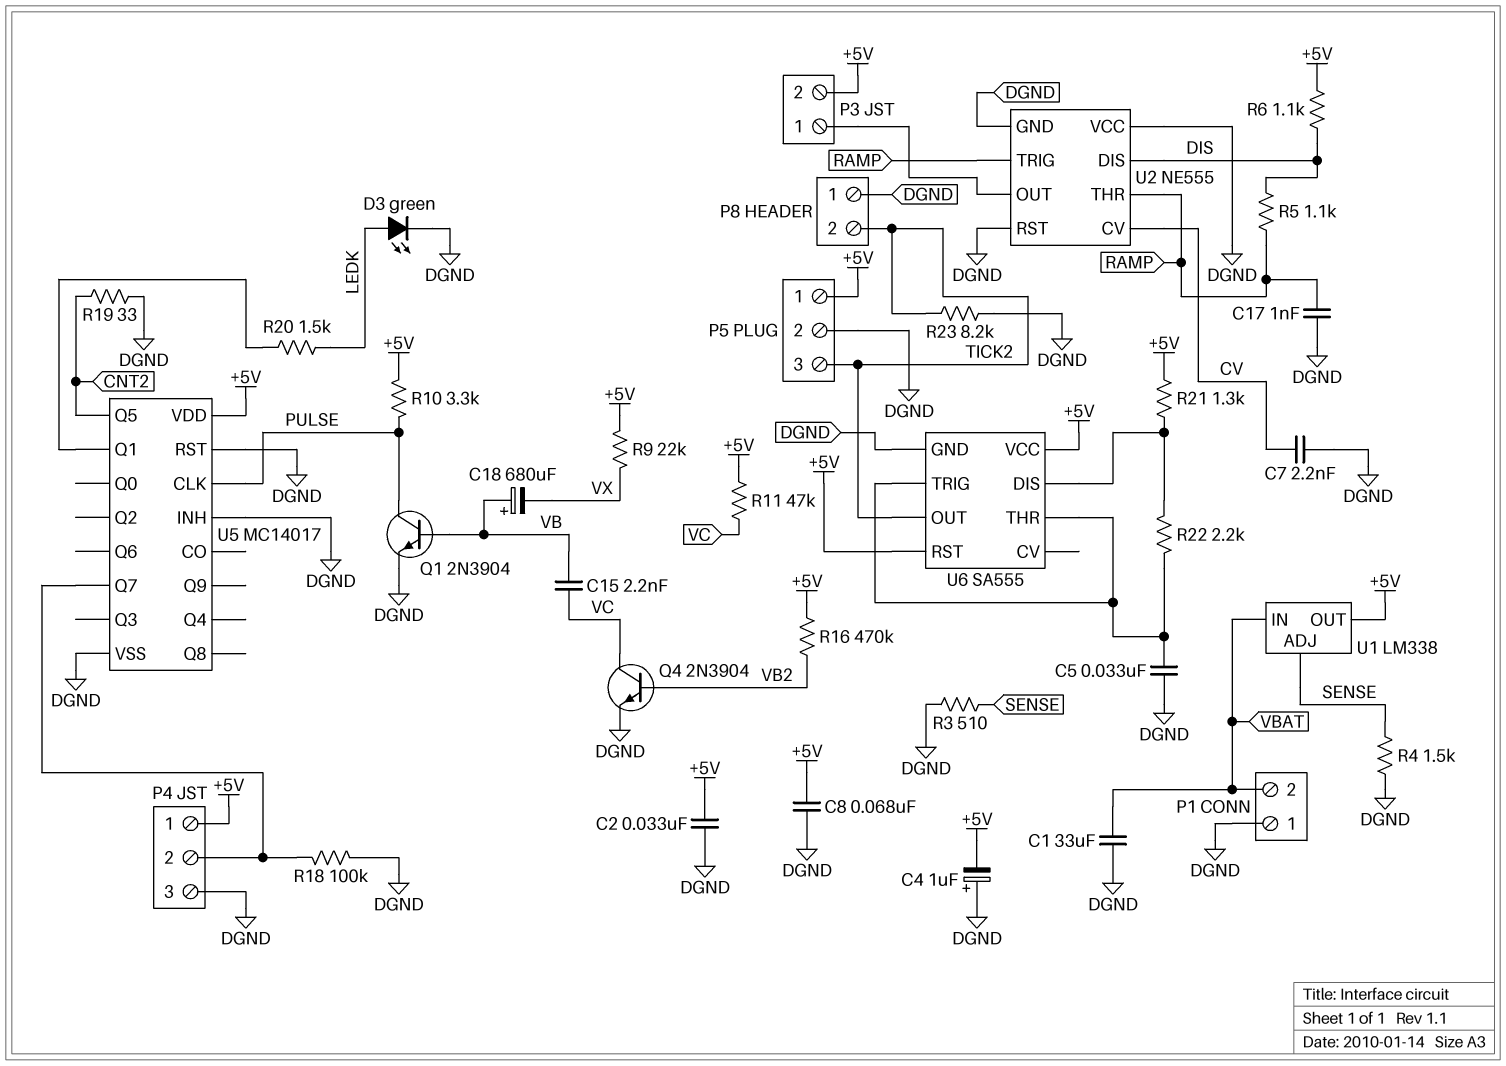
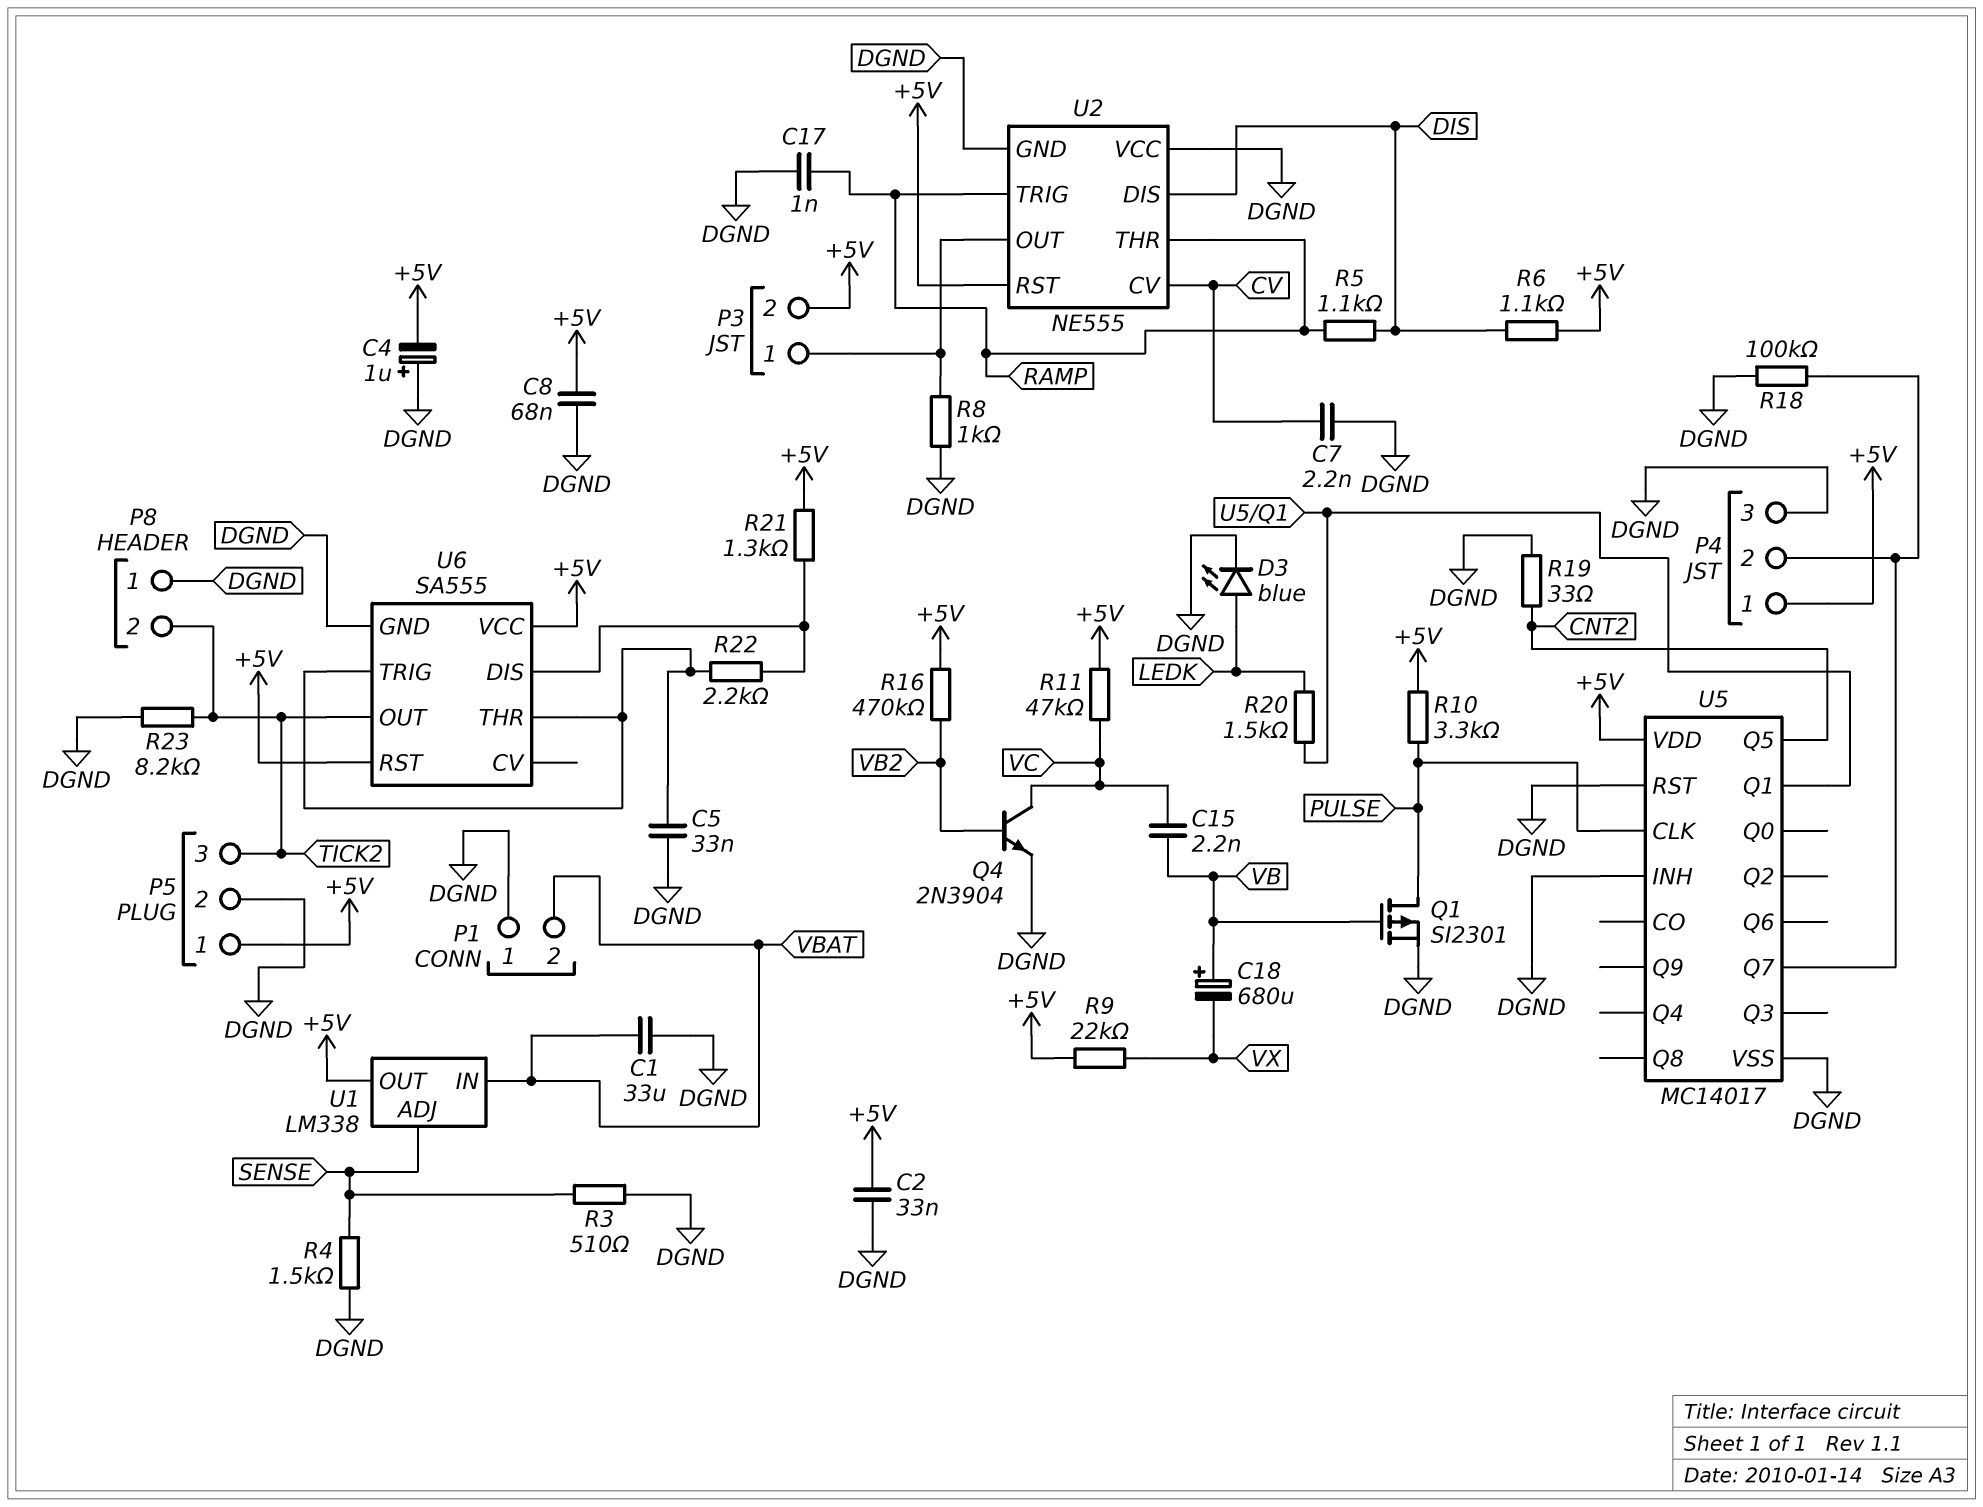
D3: LED green (A LEDK, K DGND) -> LED blue (A LEDK, K DGND)
Q1: NPN 2N3904 (B VB, C PULSE, E DGND) -> PMOS SI2301 (G VB, D PULSE, S DGND)
R8: none -> 1k (DGND, P3/1)
U2 pin RST: DGND -> +5V

